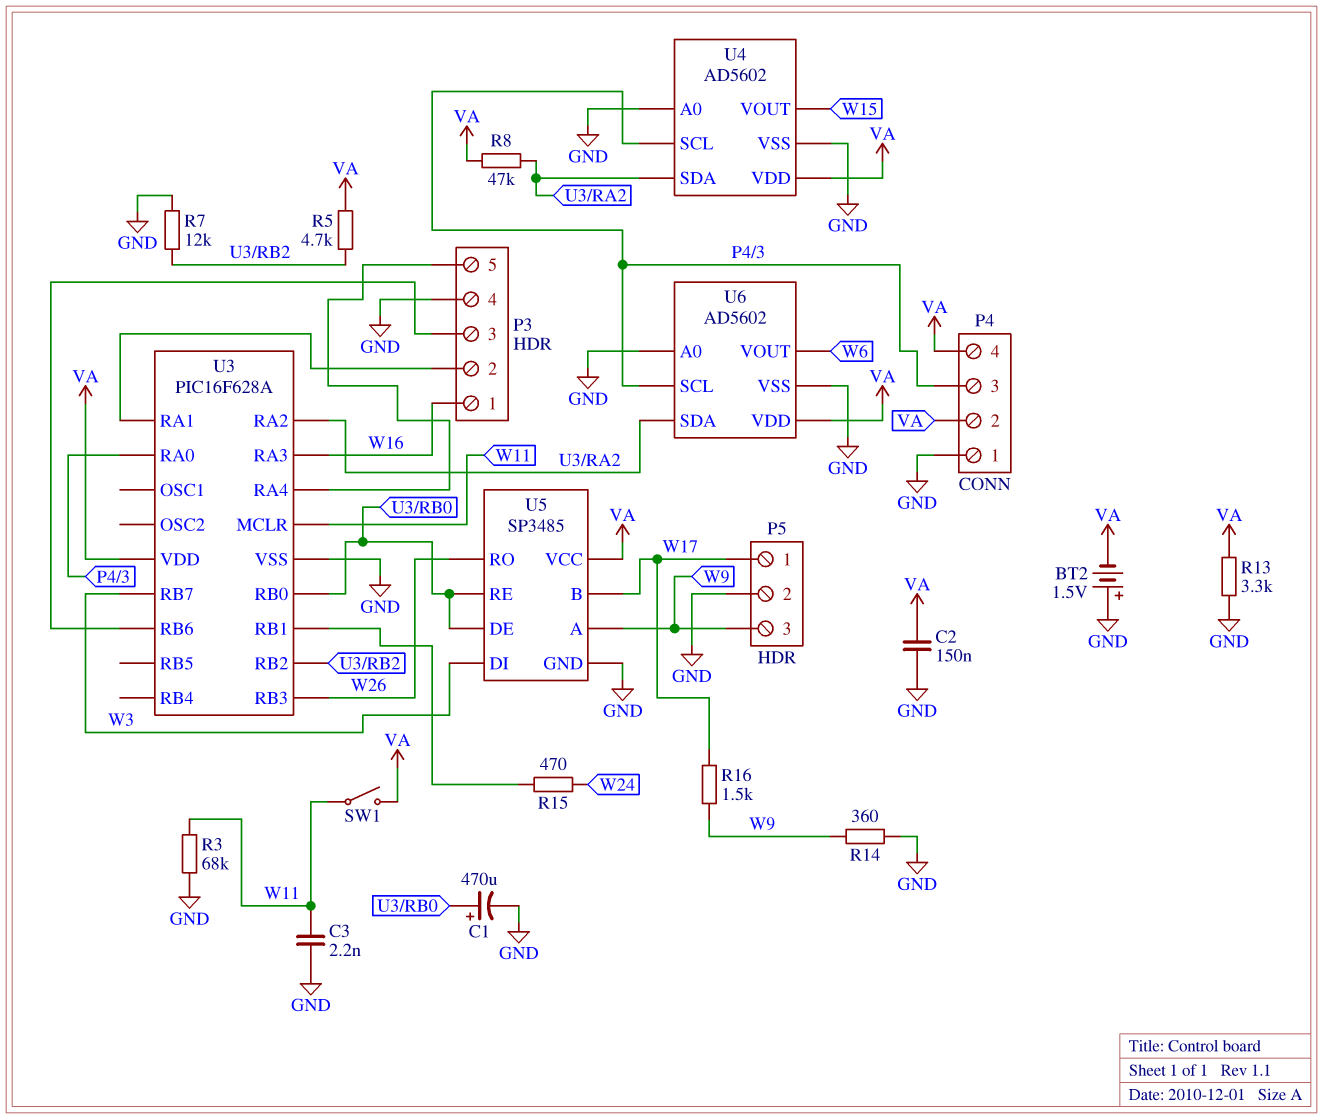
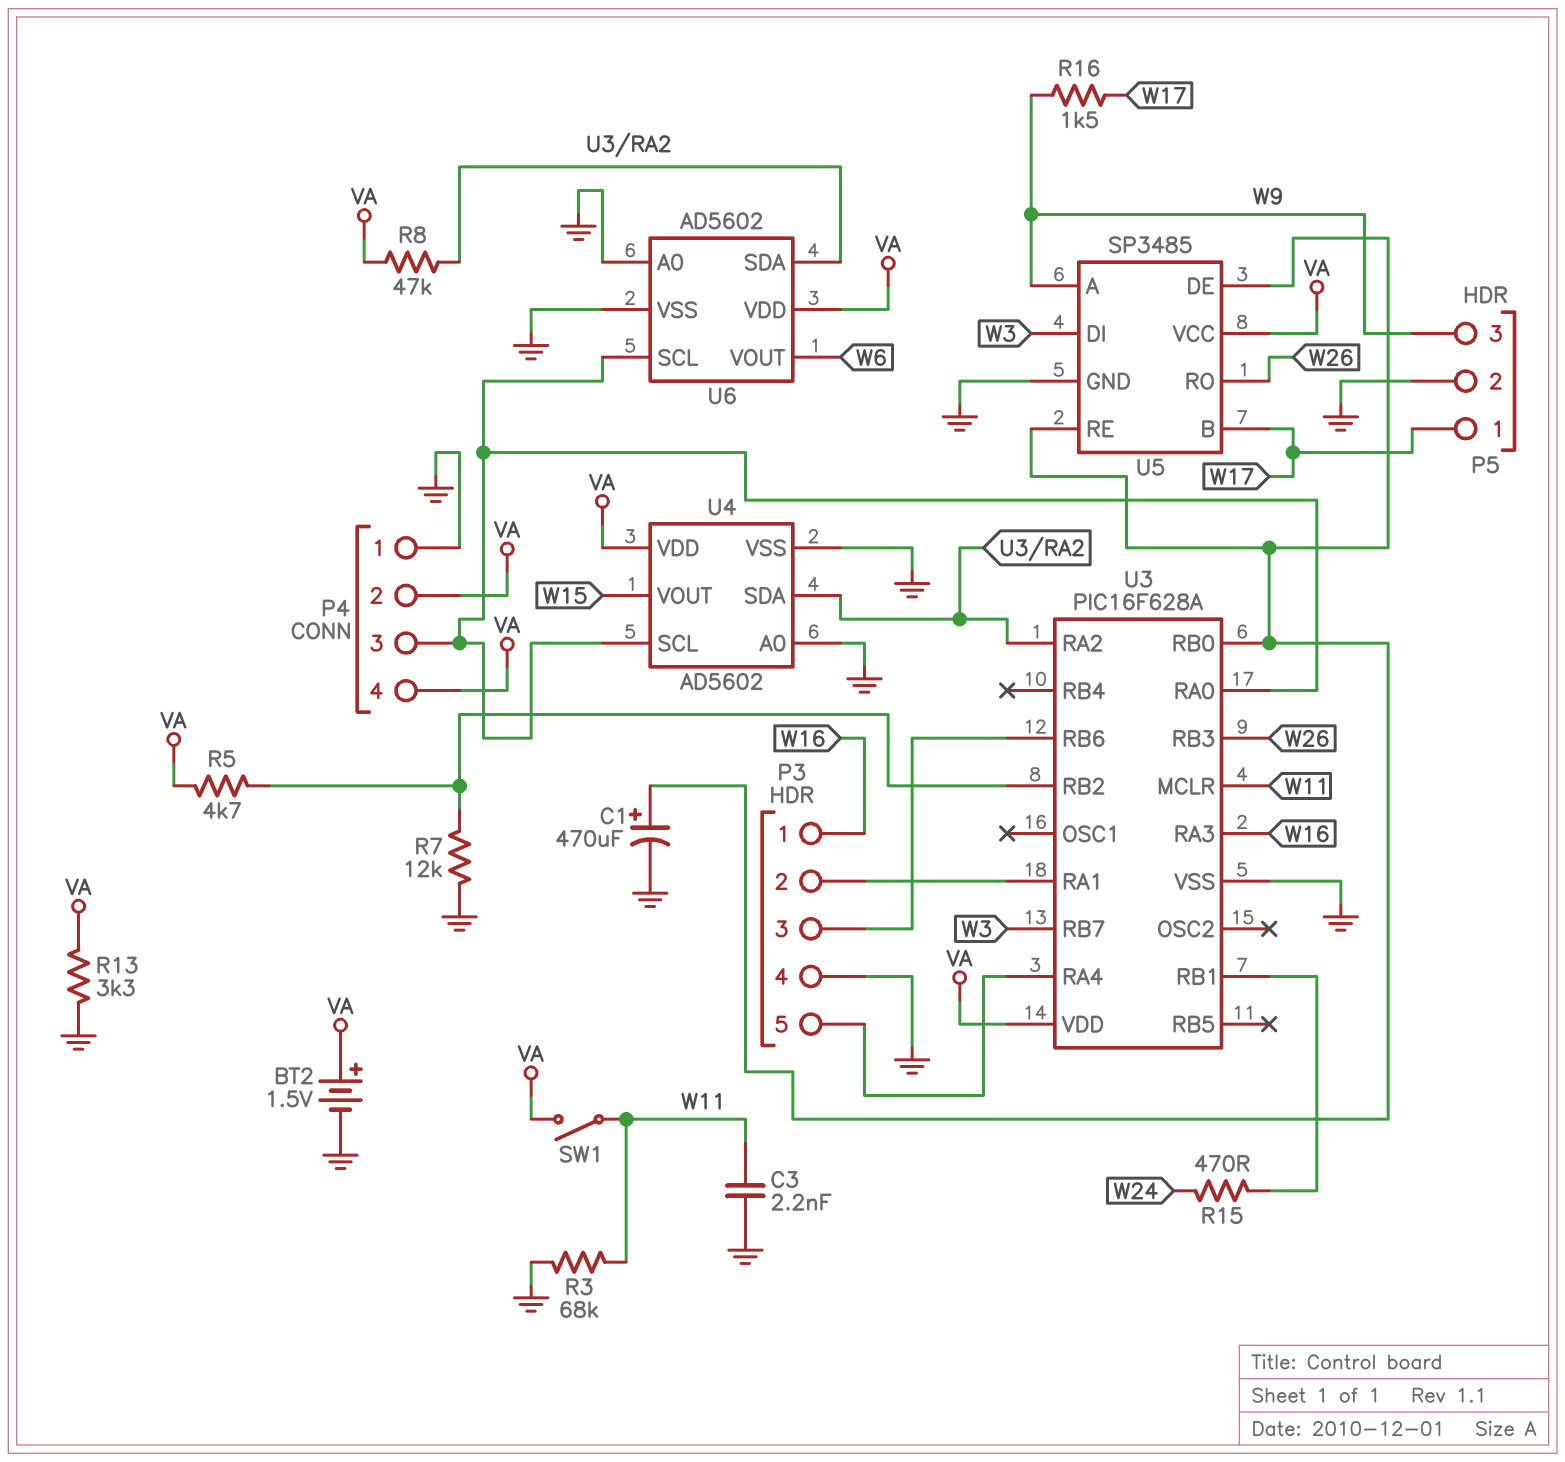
BT2: 1.5V (plus GND, minus VA) -> 1.5V (plus VA, minus GND)
C2: 150nF (GND, VA) -> none
R14: 360 (GND, W9) -> none

